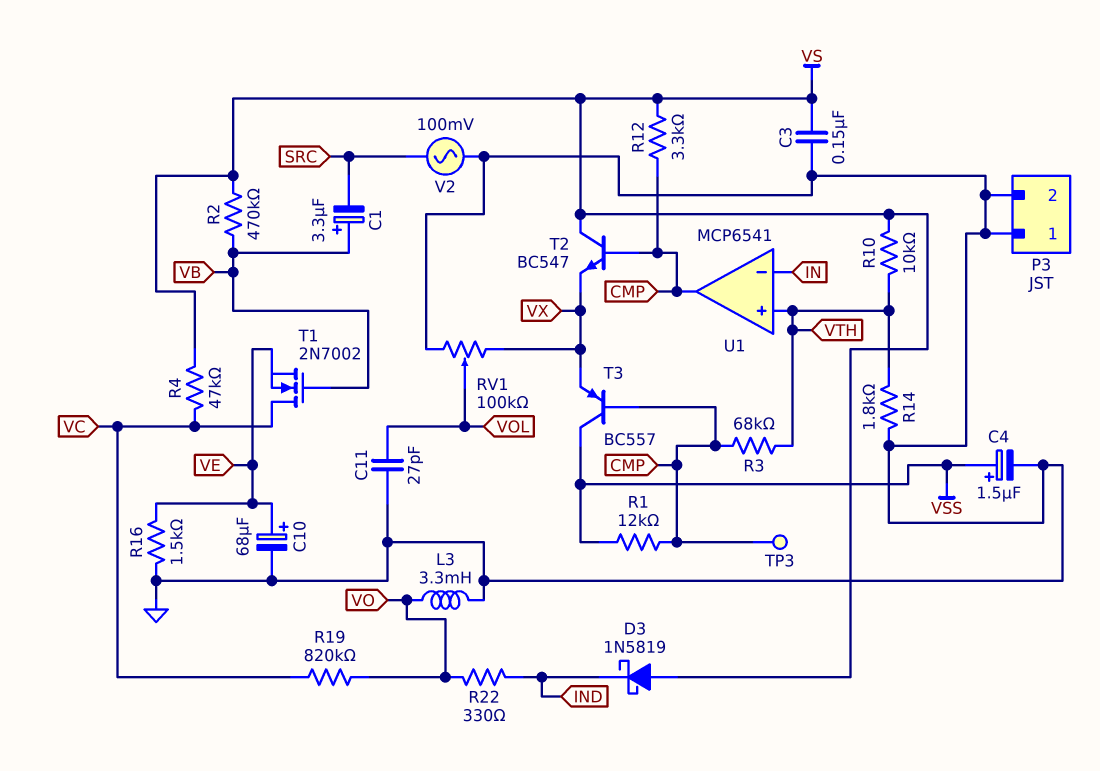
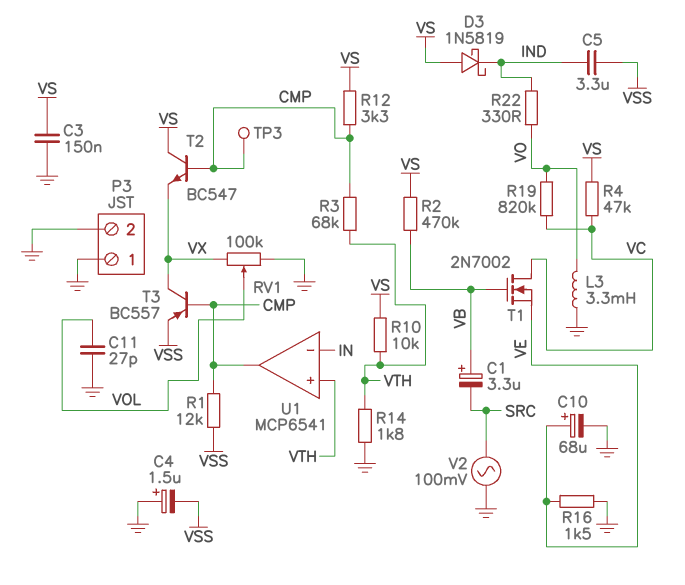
C4: 1.5uF (plus VSS, minus GND) -> 1.5uF (plus GND, minus VSS)
C5: none -> 3.3uF (IND, VSS)
T3: PNP BC557 (B CMP, C VSS, E VX) -> PNP BC557 (B CMP, C VX, E VSS)

